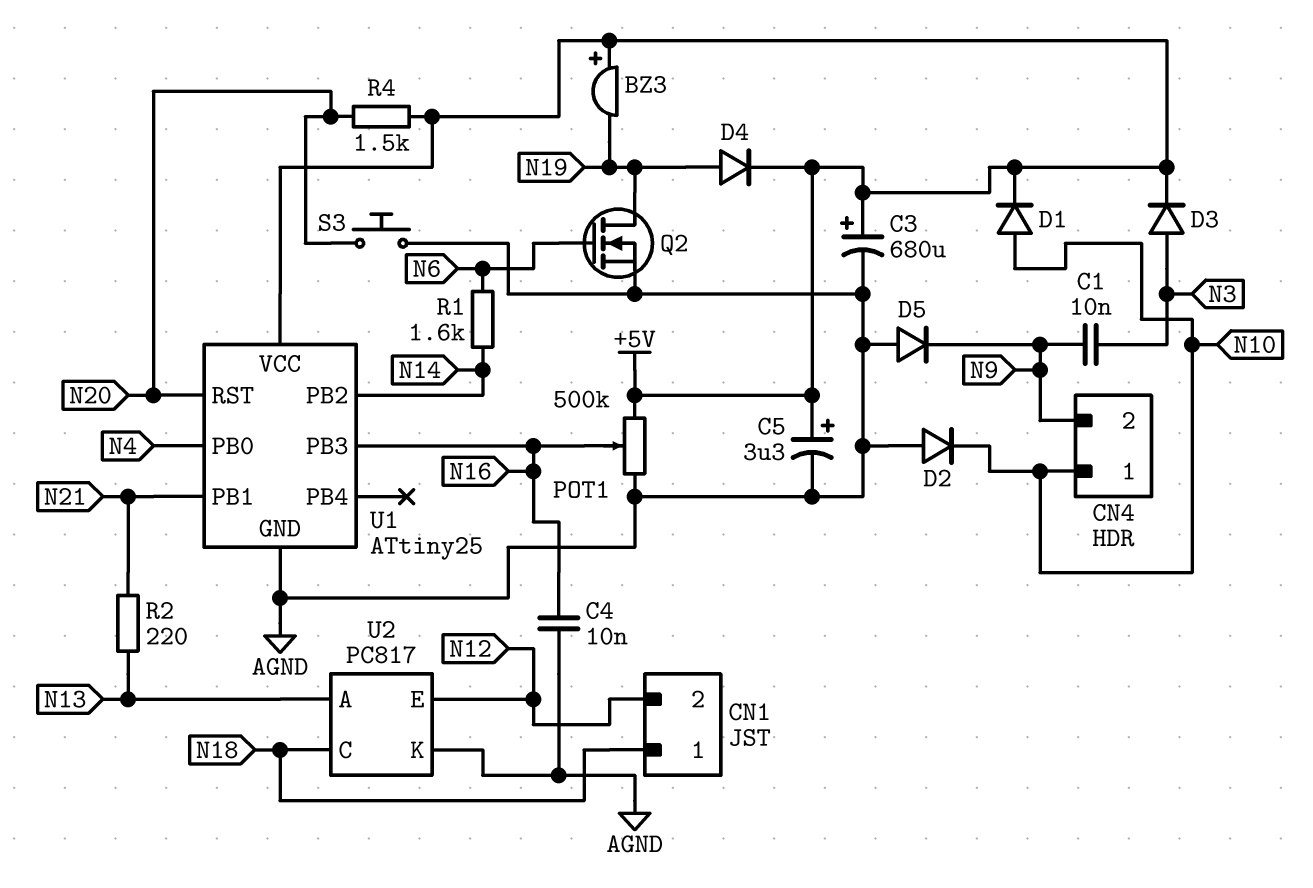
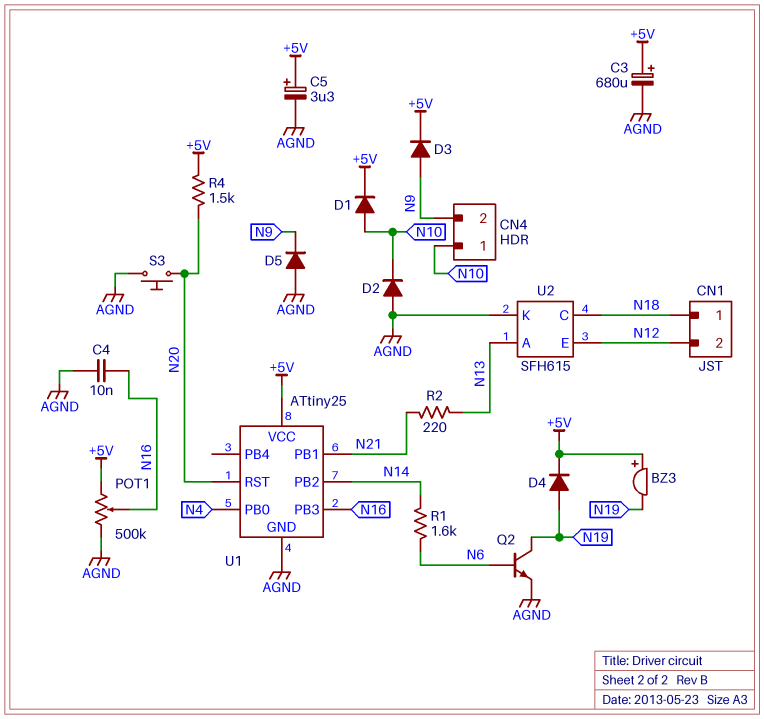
C1: 10nF (N3, N9) -> none
D3: diode (A N3, K +5V) -> diode (A N9, K +5V)
Q2: NMOS (G N6, D N19, S AGND) -> NPN (B N6, C N19, E AGND)
U2: PC817 -> SFH615

